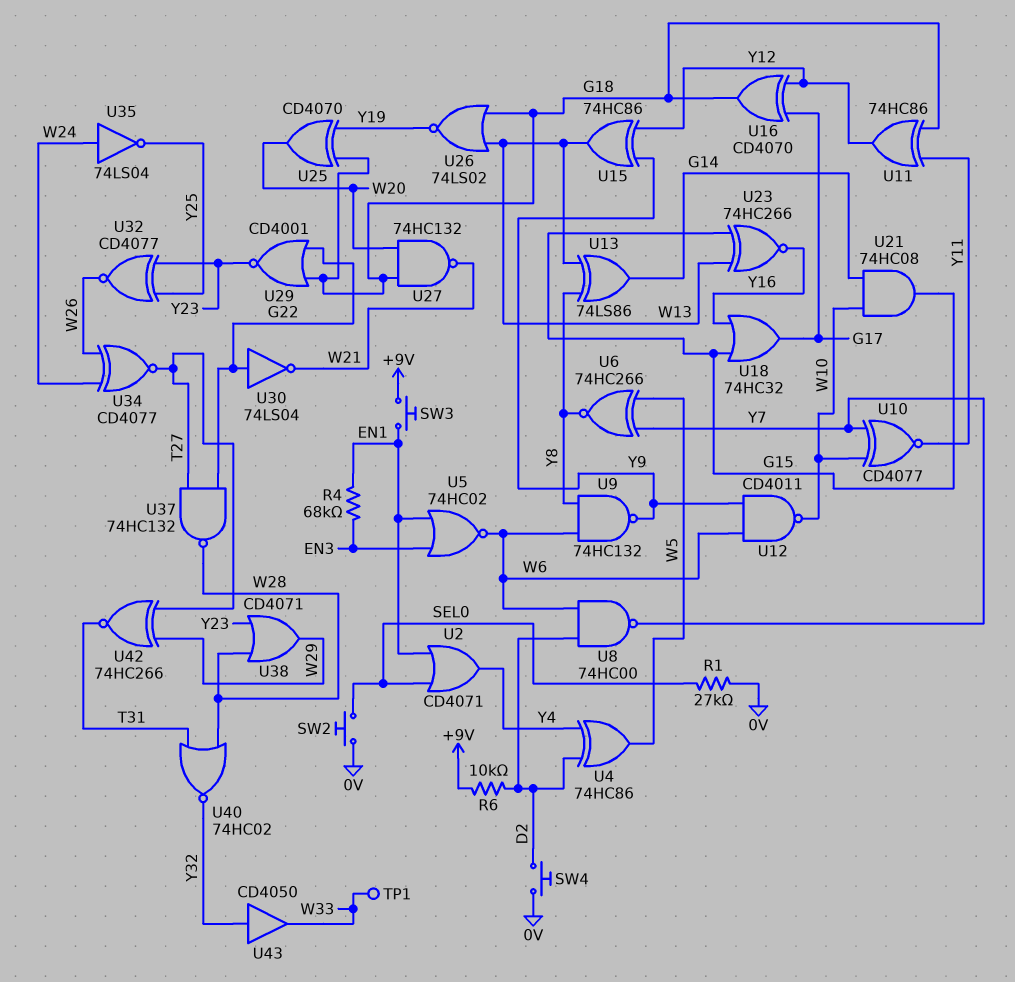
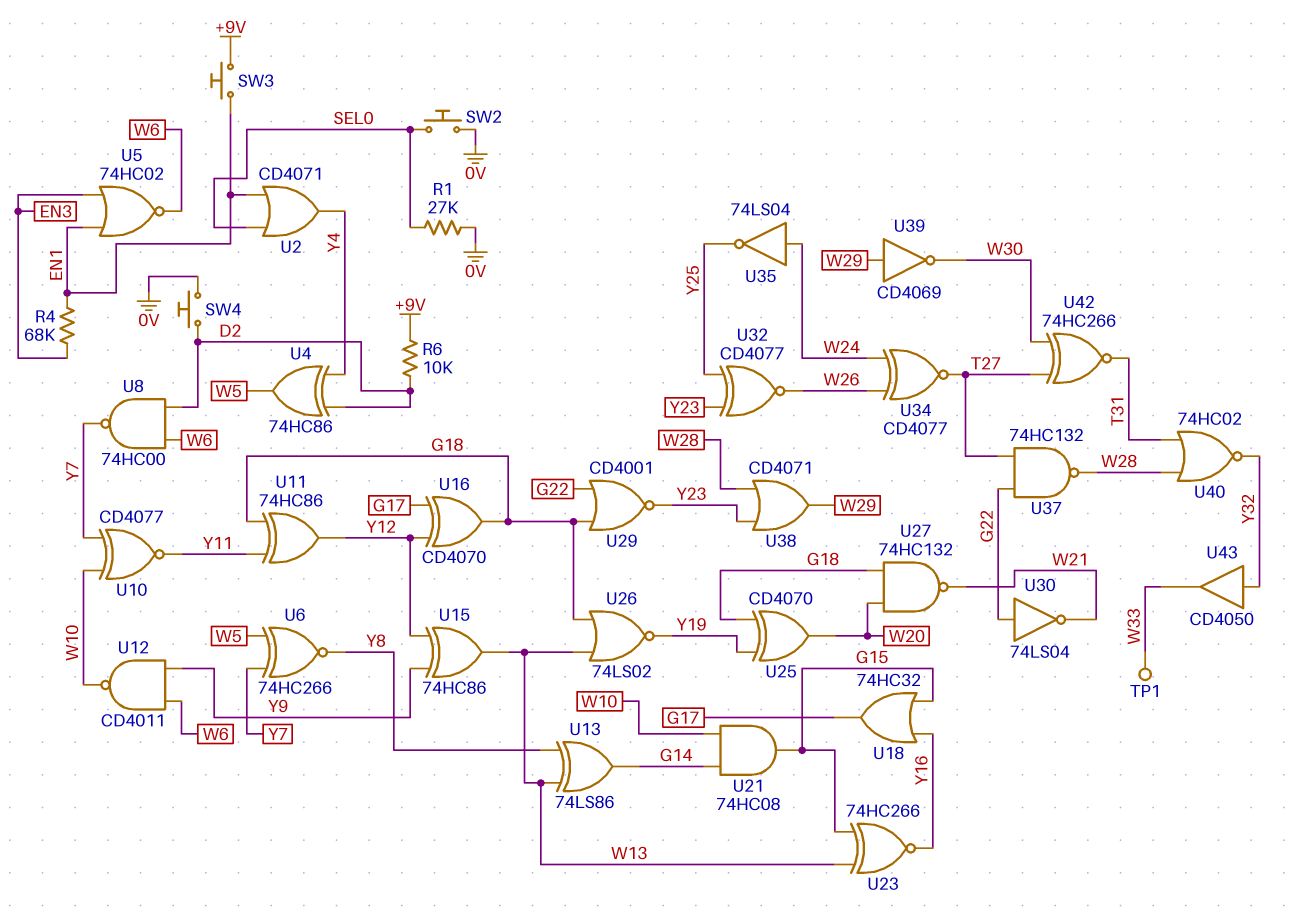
U9: NAND 74HC132 (in W6, in Y8, out Y9) -> none
U39: none -> NOT CD4069 (in W29, out W30)
U42: XNOR 74HC266 (in T27, in W29, out T31) -> XNOR 74HC266 (in T27, in W30, out T31)

